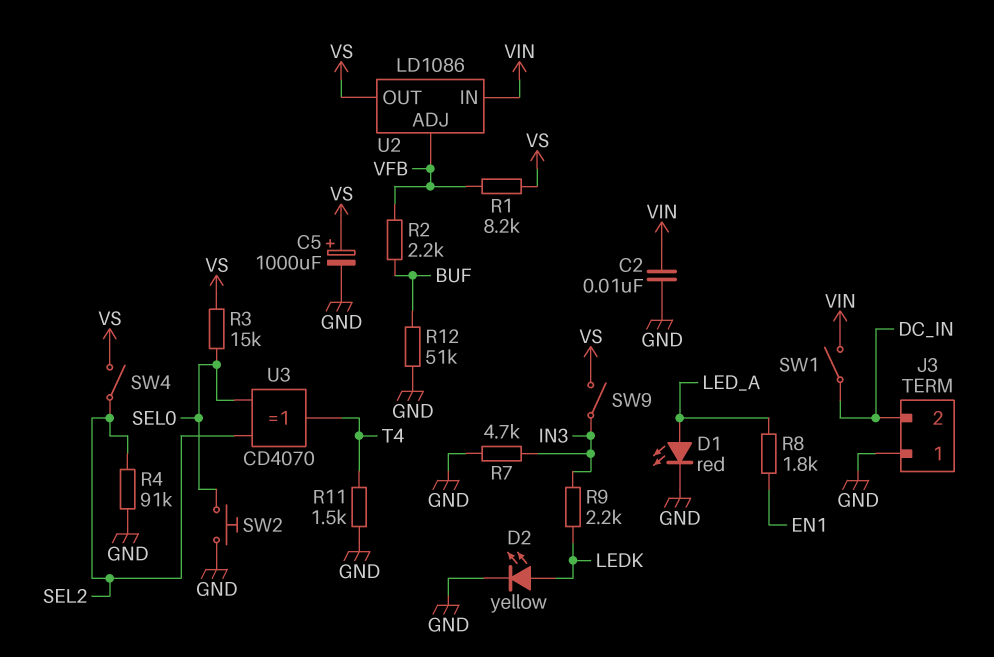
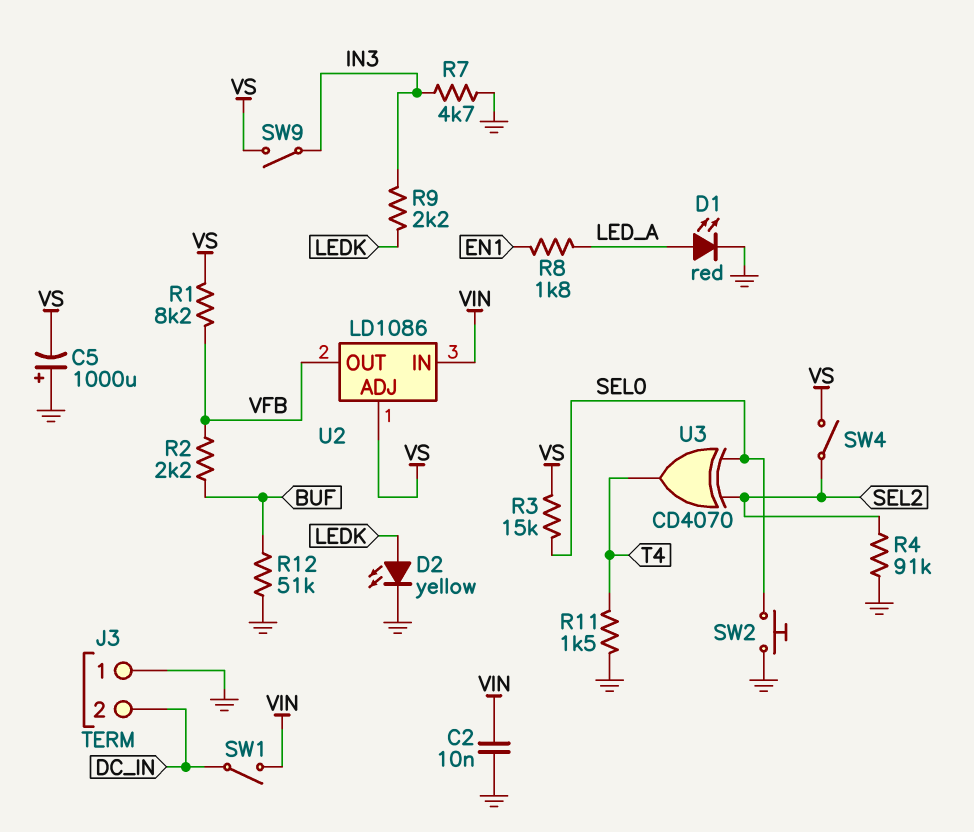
C5: 1000uF (plus VS, minus GND) -> 1000uF (plus GND, minus VS)
U2 pin ADJ: VFB -> VS
U2 pin OUT: VS -> VFB

